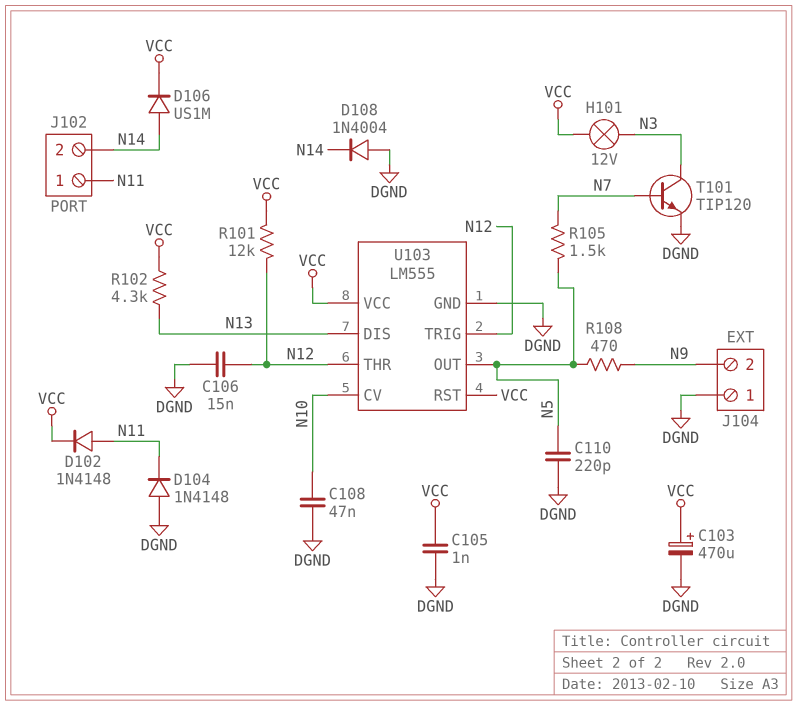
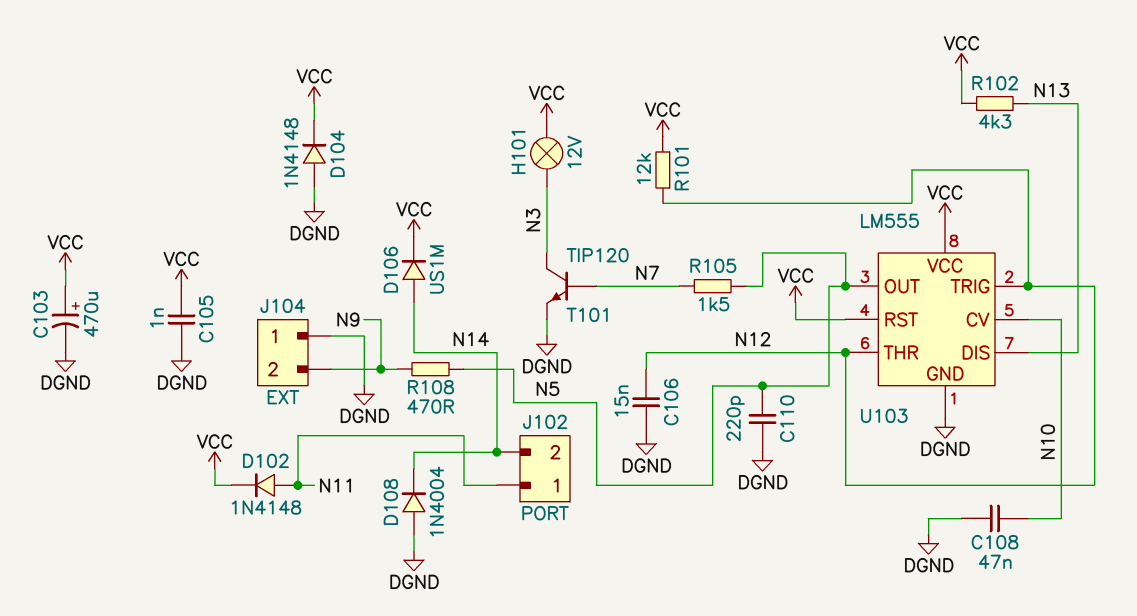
D104: diode 1N4148 (A DGND, K N11) -> diode 1N4148 (A DGND, K VCC)

